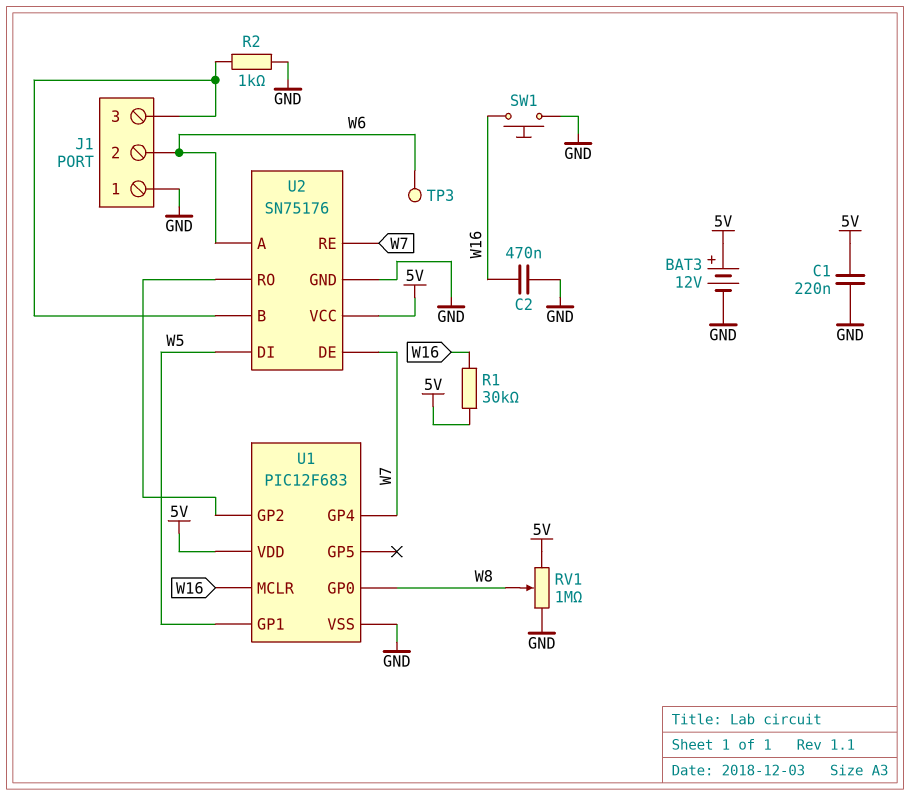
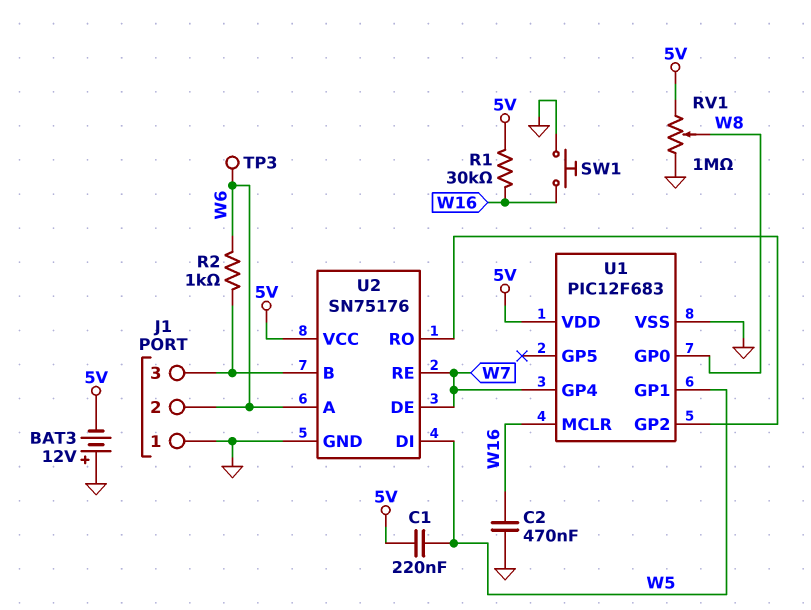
BAT3: 12V (plus 5V, minus GND) -> 12V (plus GND, minus 5V)
C1: 220nF (5V, GND) -> 220nF (5V, W5)
R2: 1k (GND, J1/3) -> 1k (J1/3, W6)

